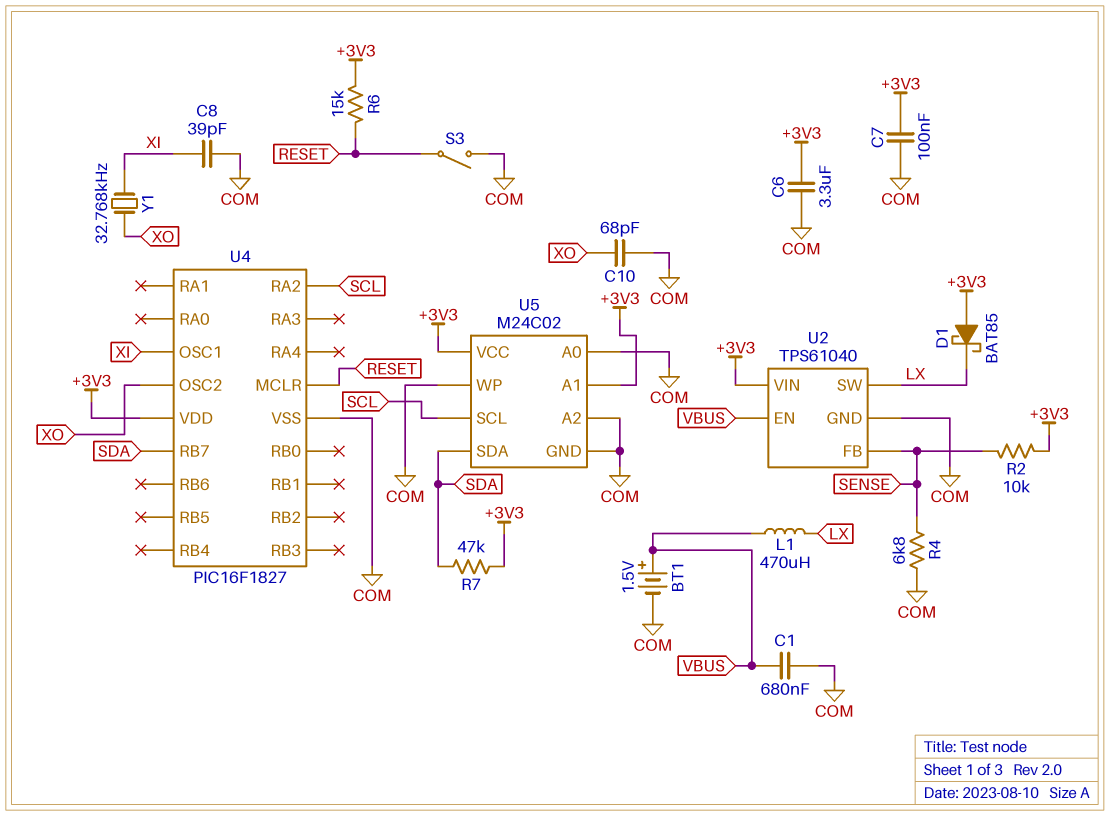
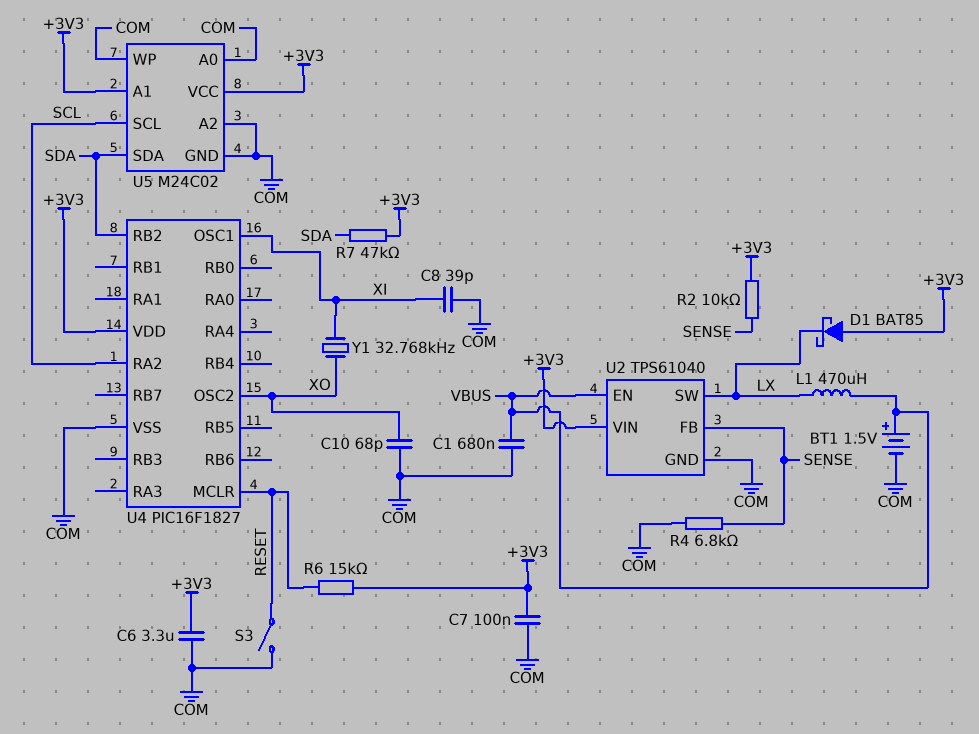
U4 pin RB2: none -> SDA
U4 pin RB7: SDA -> none

